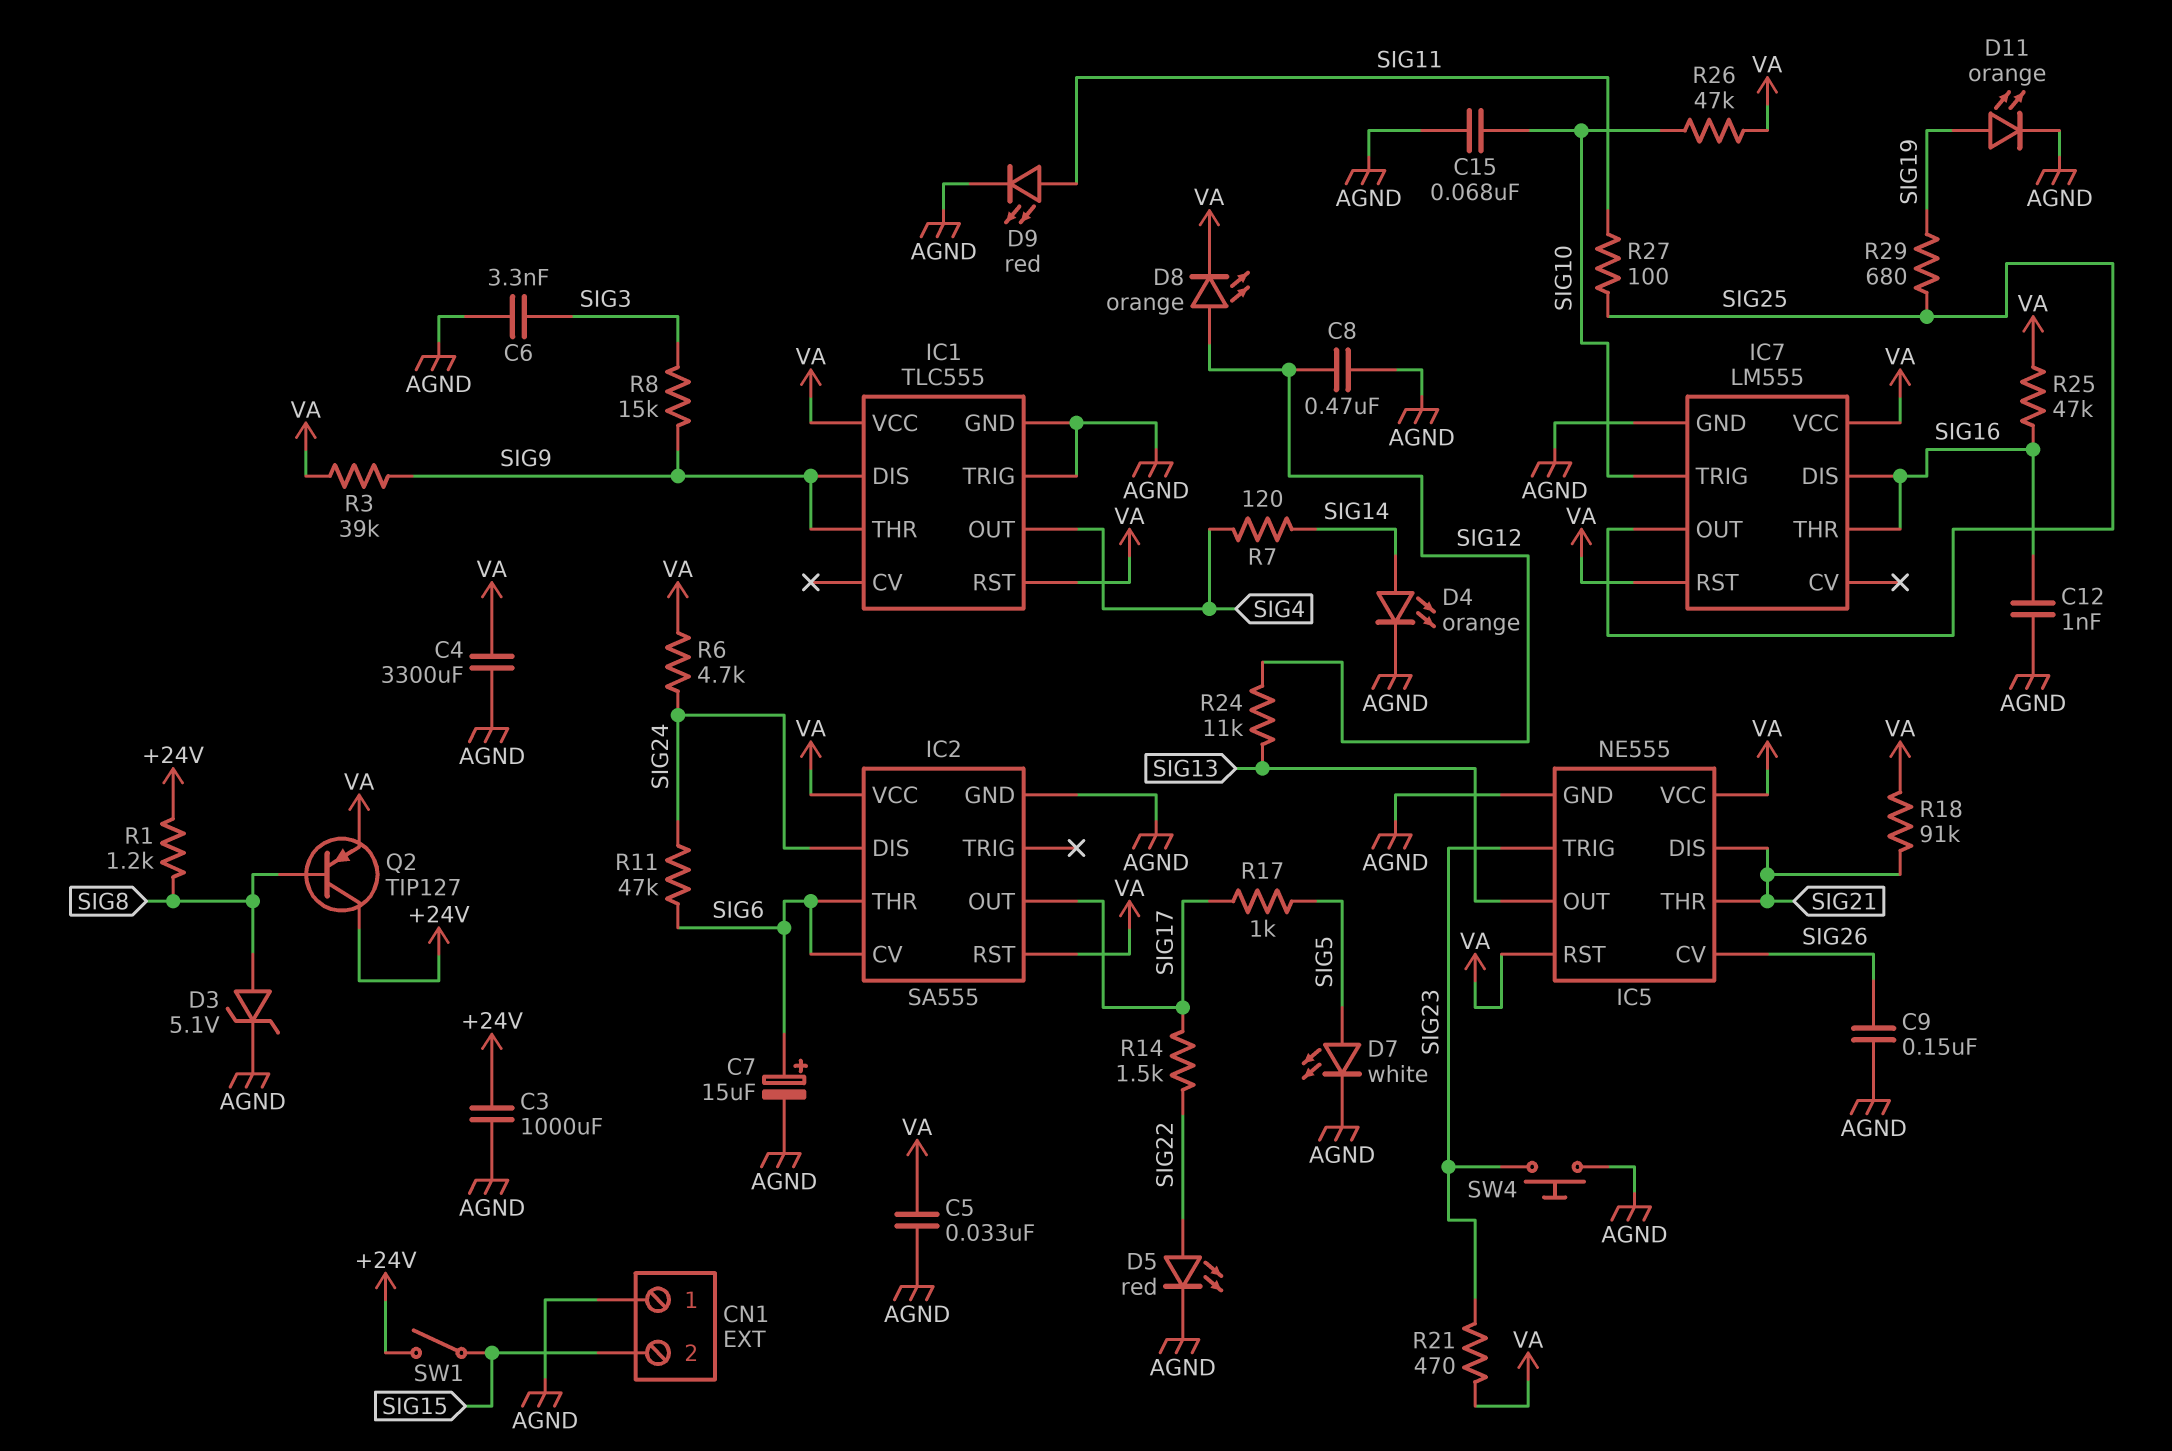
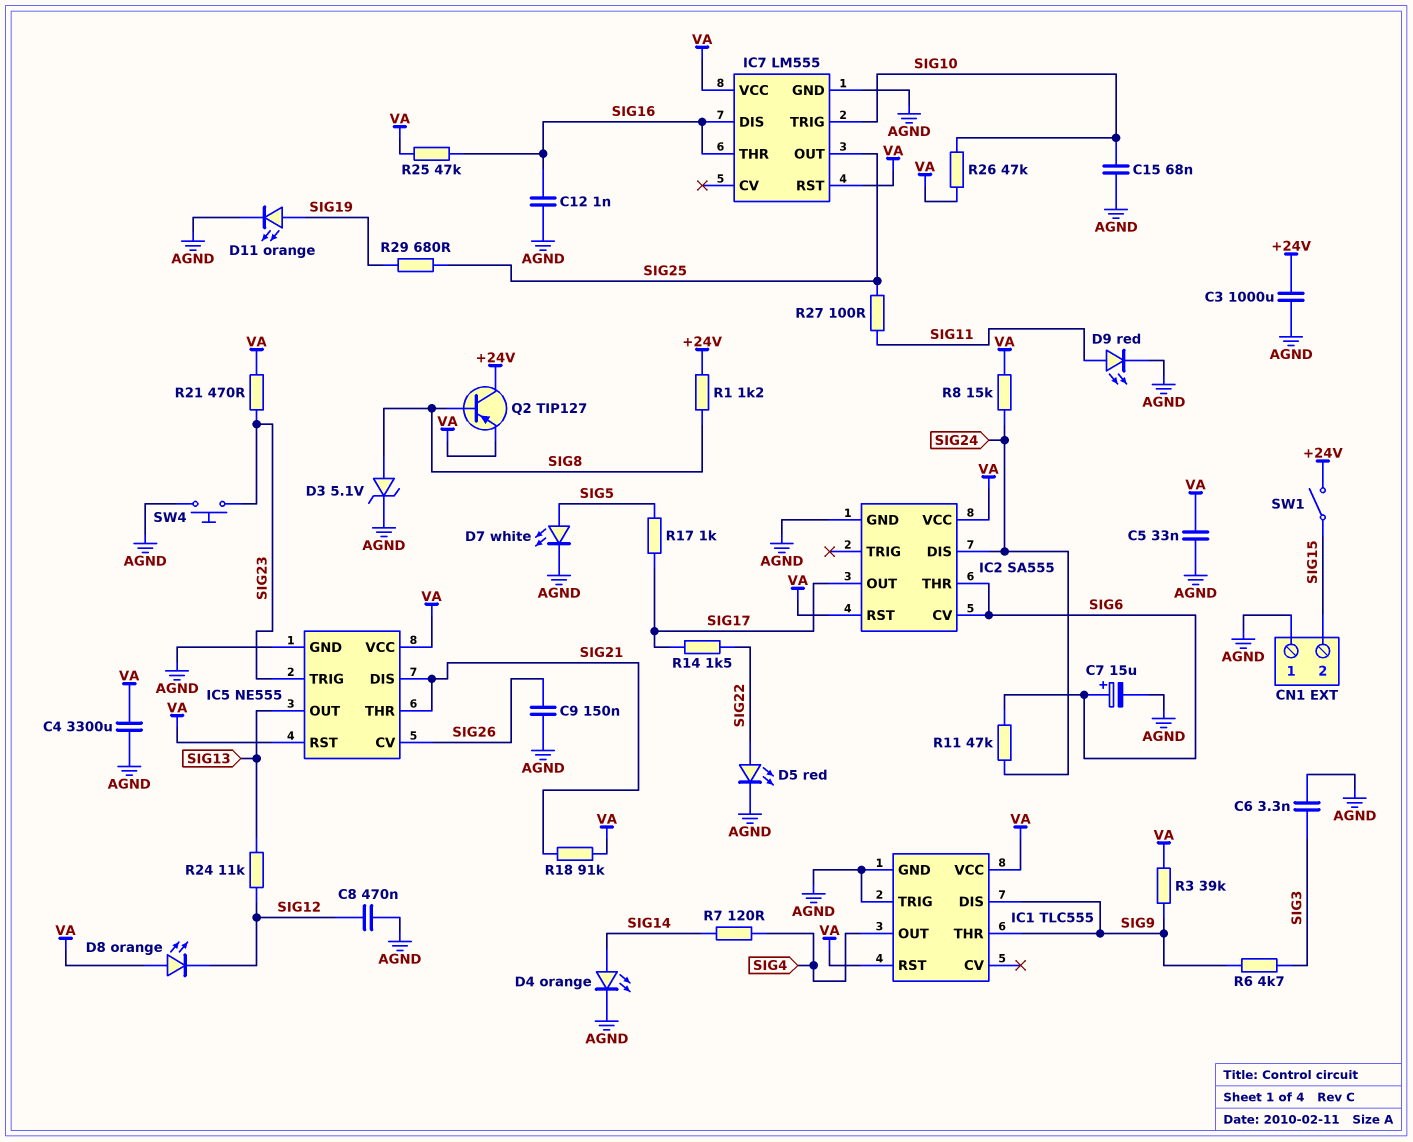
D8: LED orange (A SIG12, K VA) -> LED orange (A VA, K SIG12)
R6: 4.7k (SIG24, VA) -> 4.7k (SIG3, SIG9)
R8: 15k (SIG3, SIG9) -> 15k (SIG24, VA)

